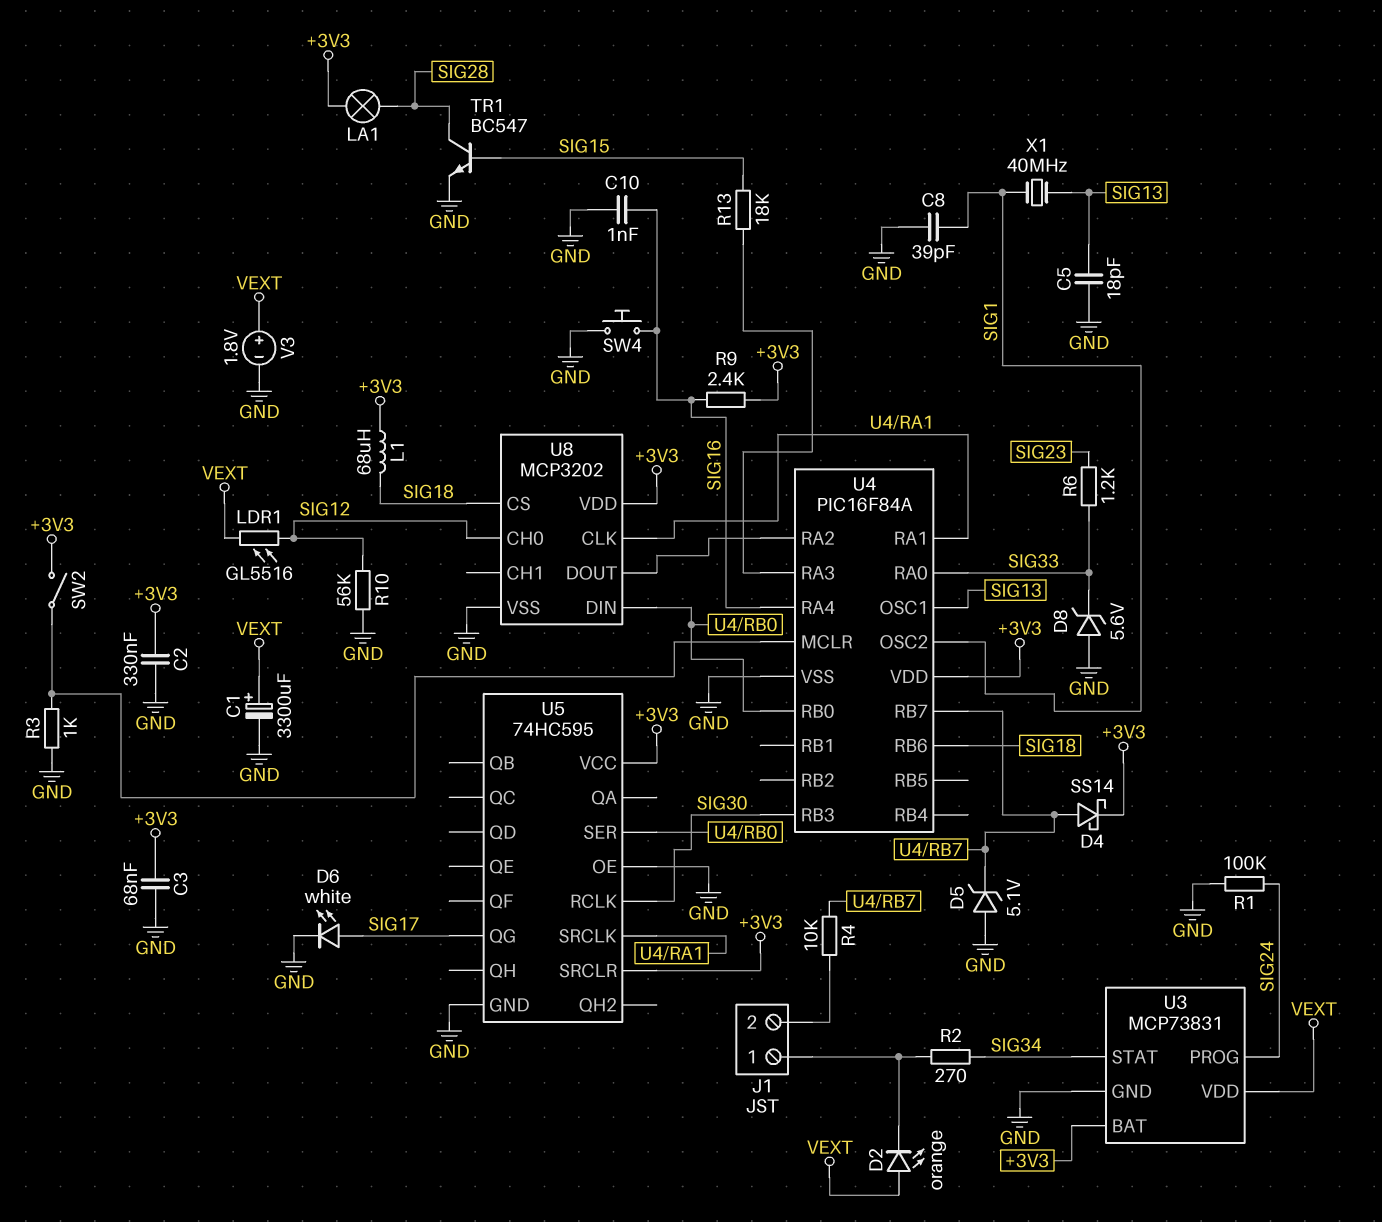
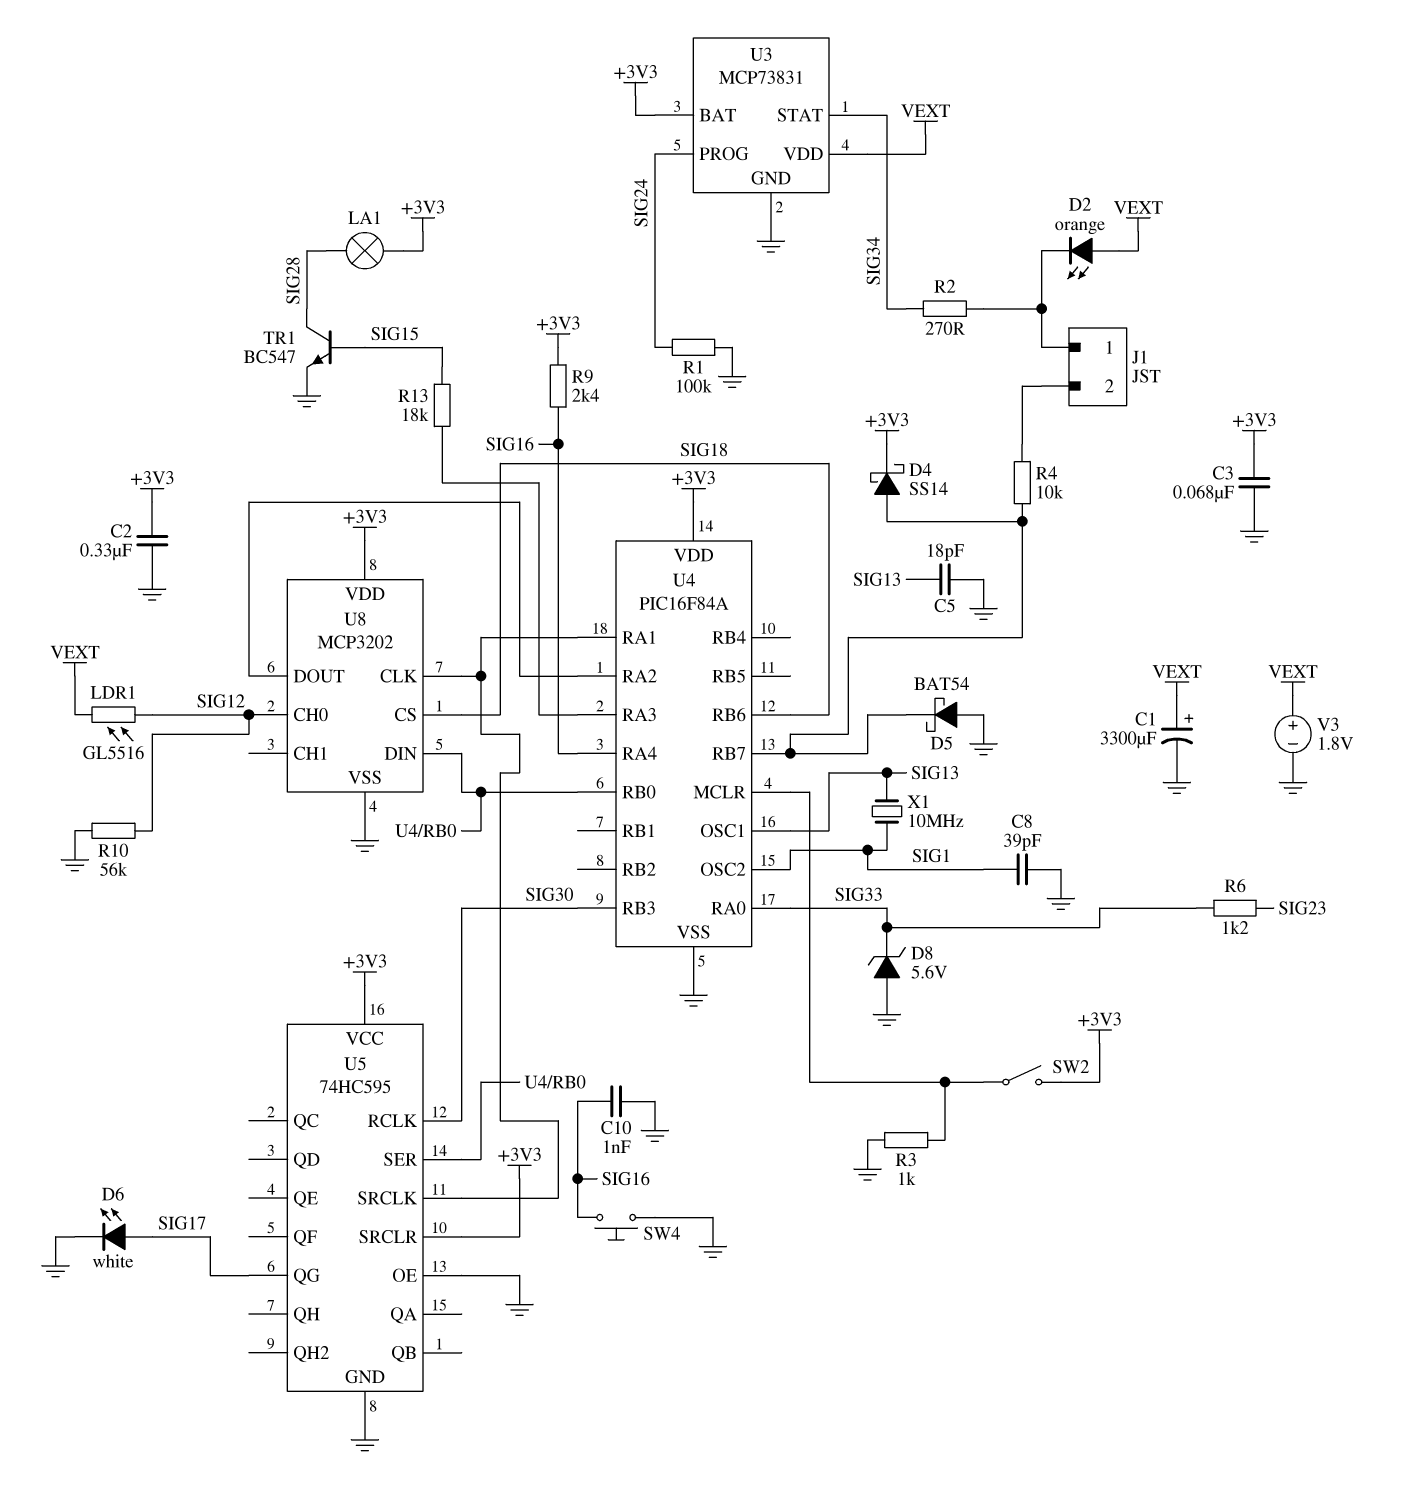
D5: zener 5.1V (A GND, K U4/RB7) -> schottky BAT54 (A GND, K U4/RB7)
L1: 68uH (+3V3, SIG18) -> none
X1: 40MHz (SIG1, SIG13) -> 10MHz (SIG1, SIG13)

